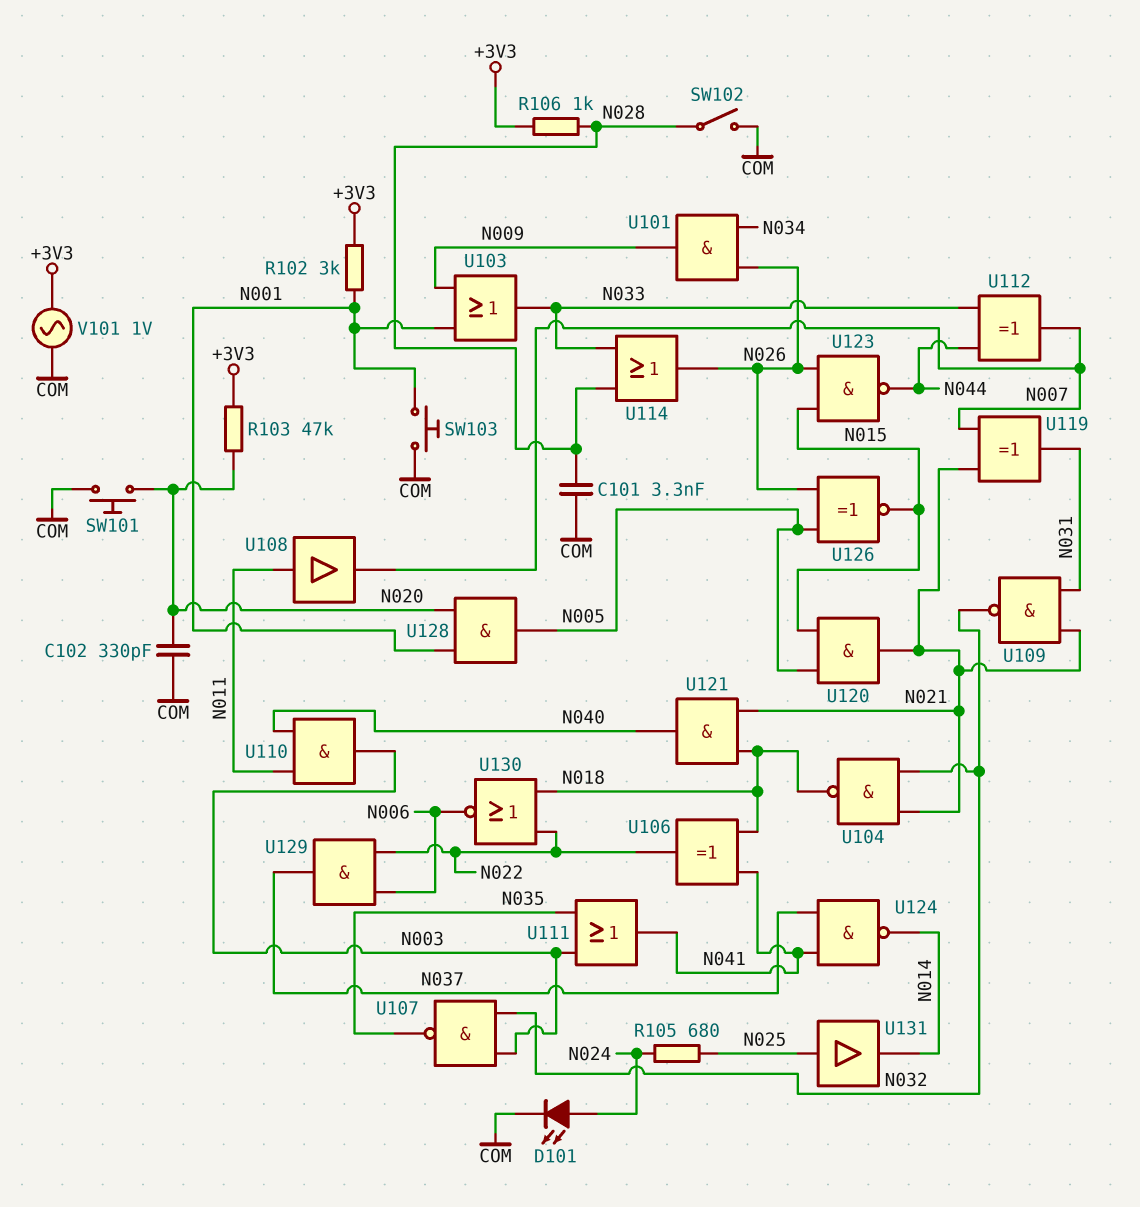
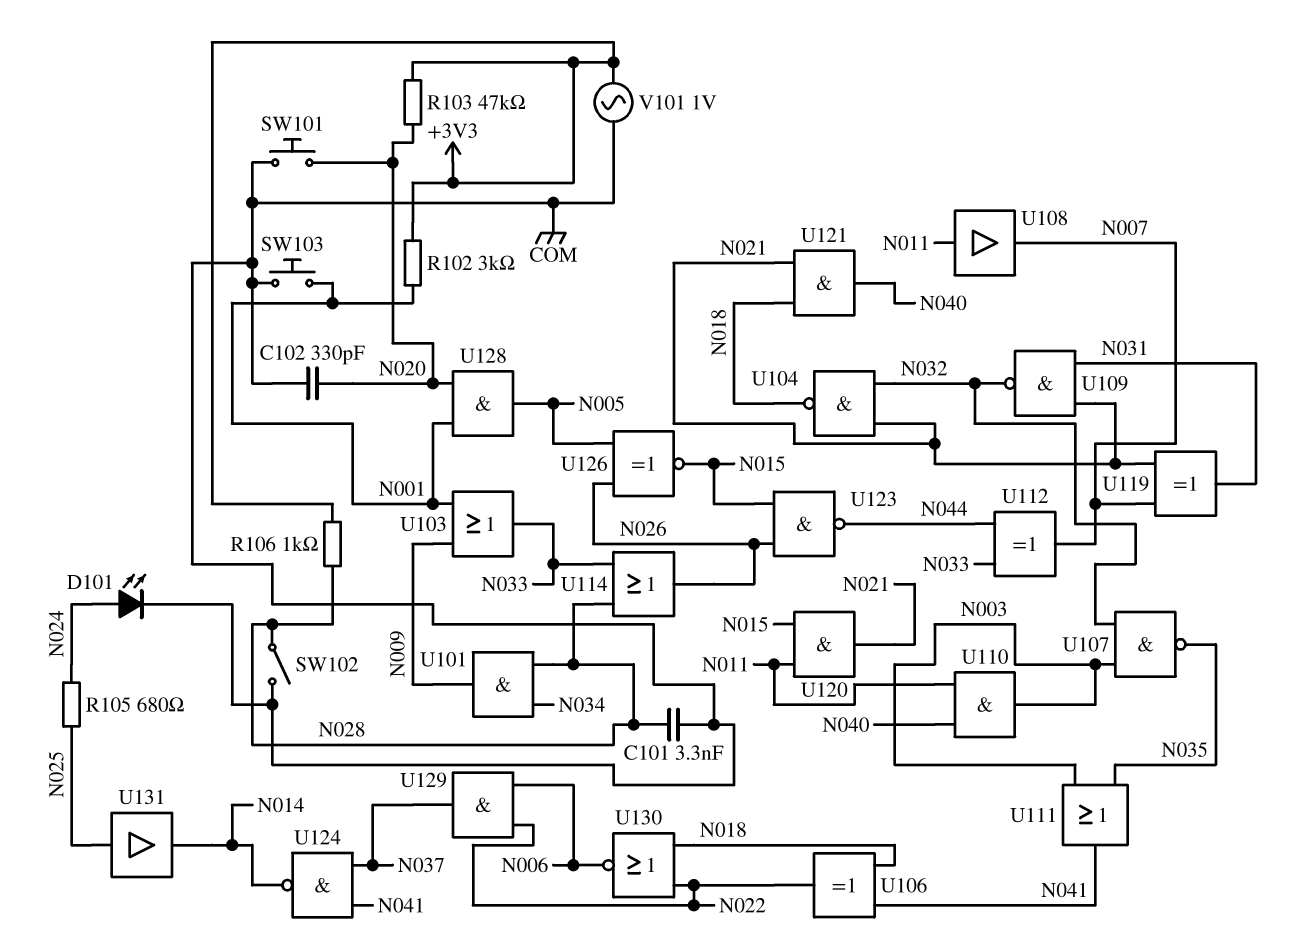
U101: AND (in N026, in N034, out N009) -> AND (in N028, in N034, out N009)
U120: AND (in N005, in N015, out N021) -> AND (in N011, in N015, out N021)

